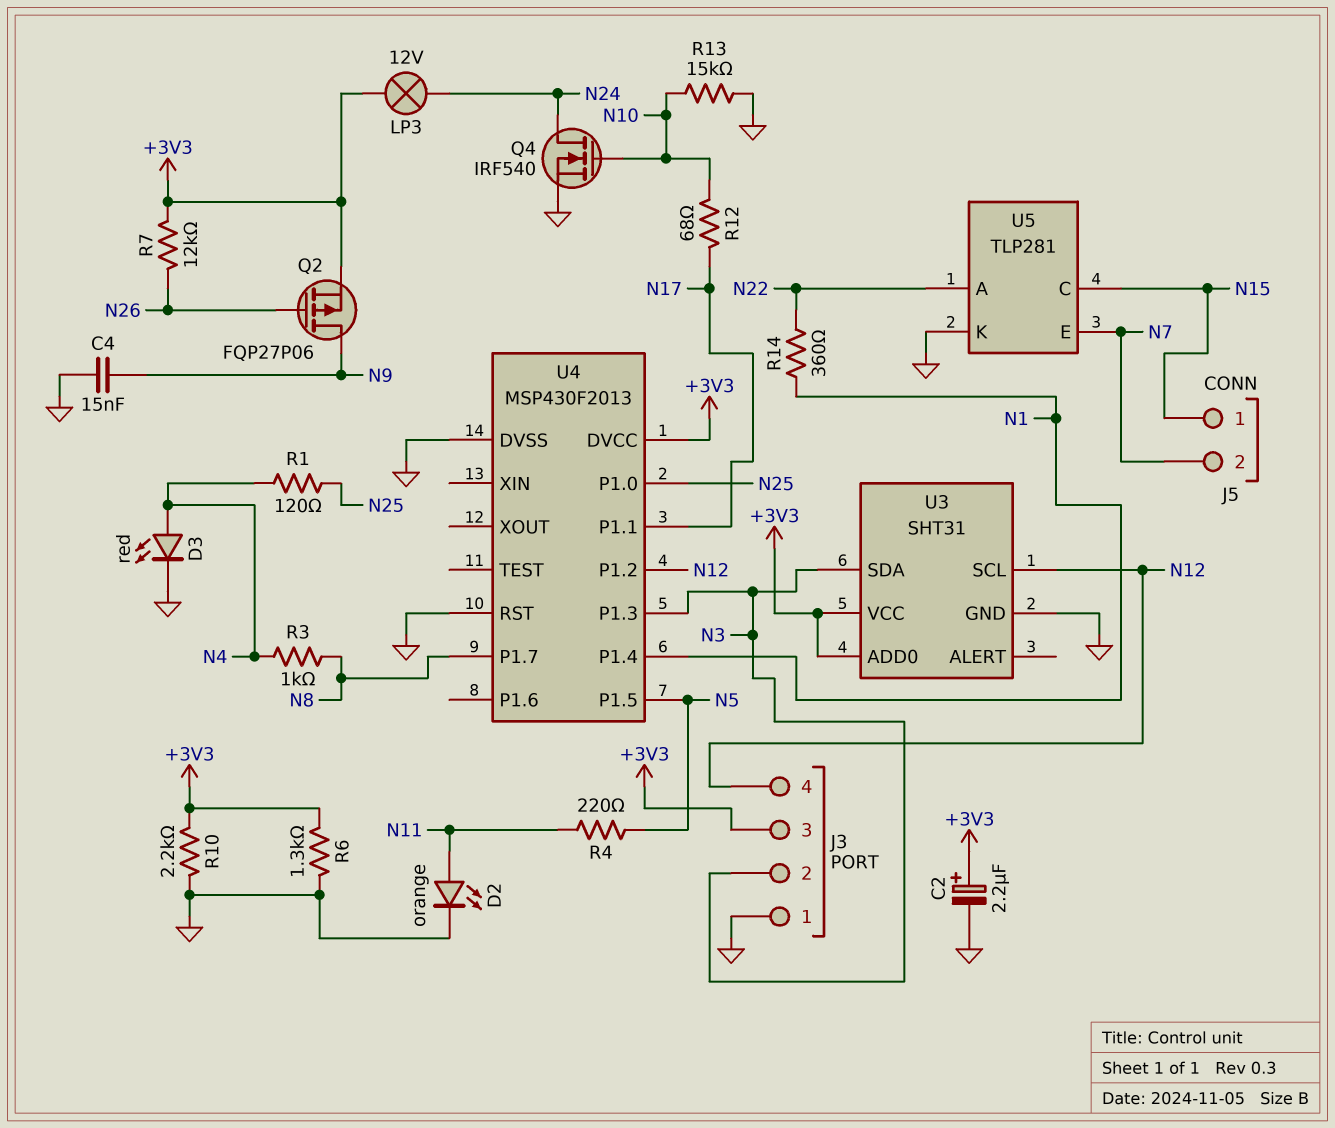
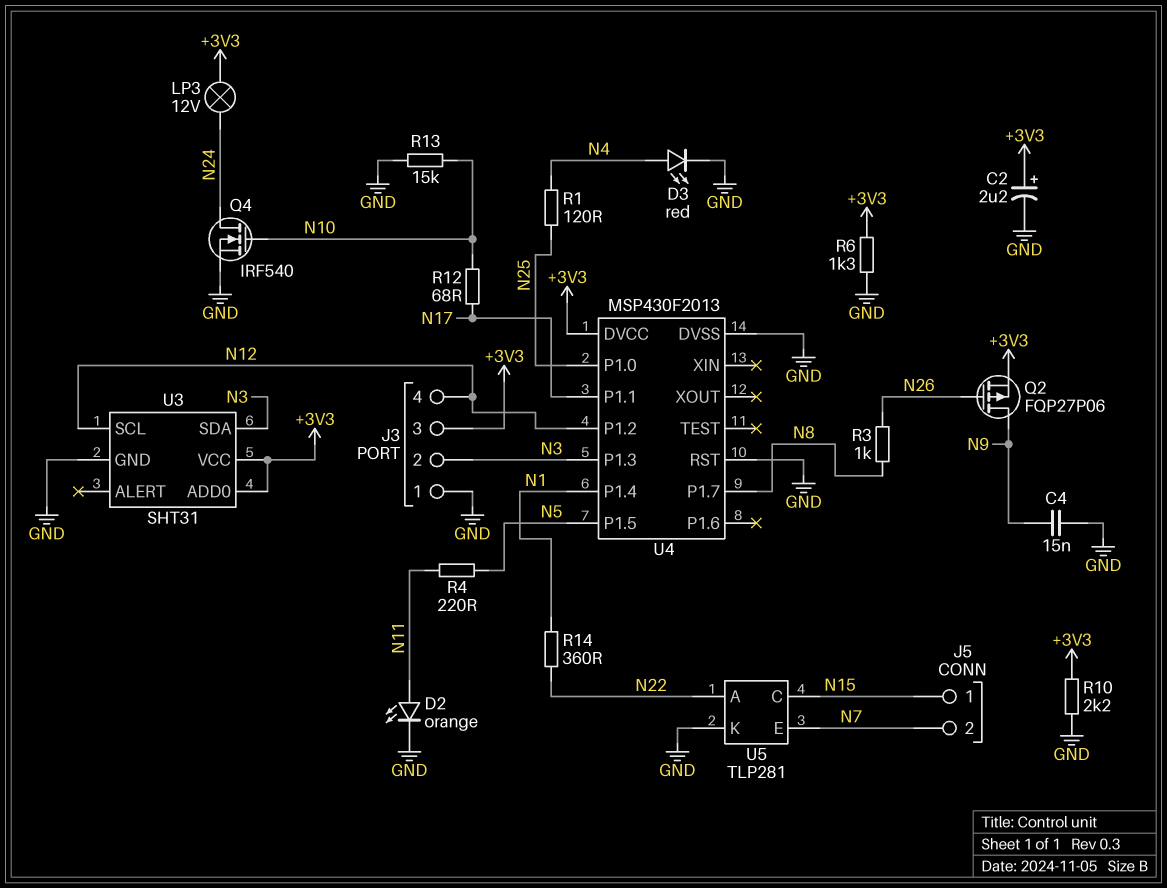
R3: 1k (N4, N8) -> 1k (N8, N26)
R7: 12k (+3V3, N26) -> none

